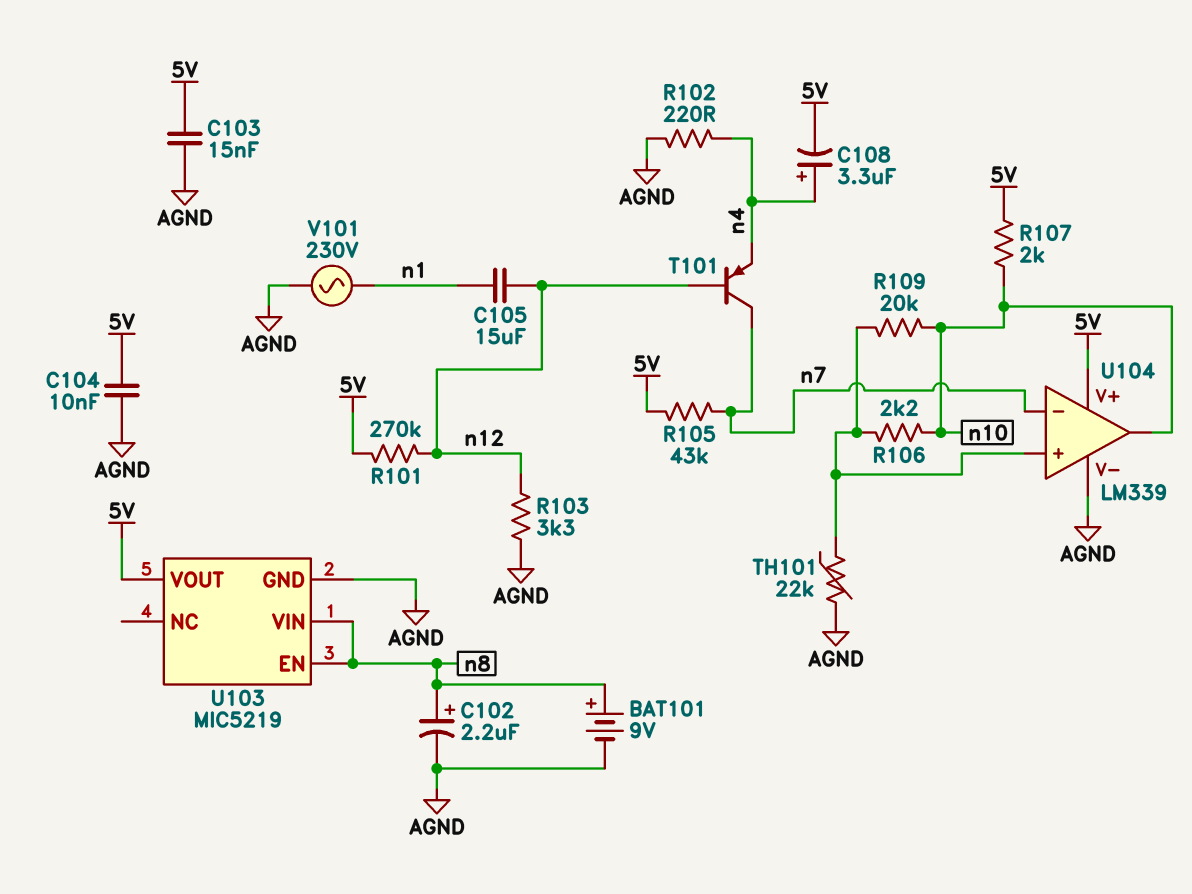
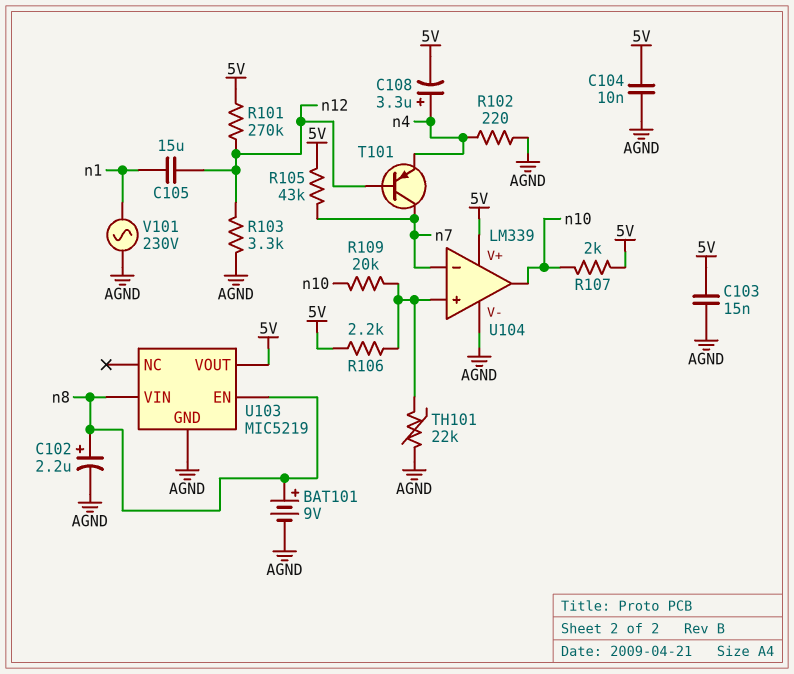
R106: 2.2k (U104/in+, n10) -> 2.2k (5V, U104/in+)

